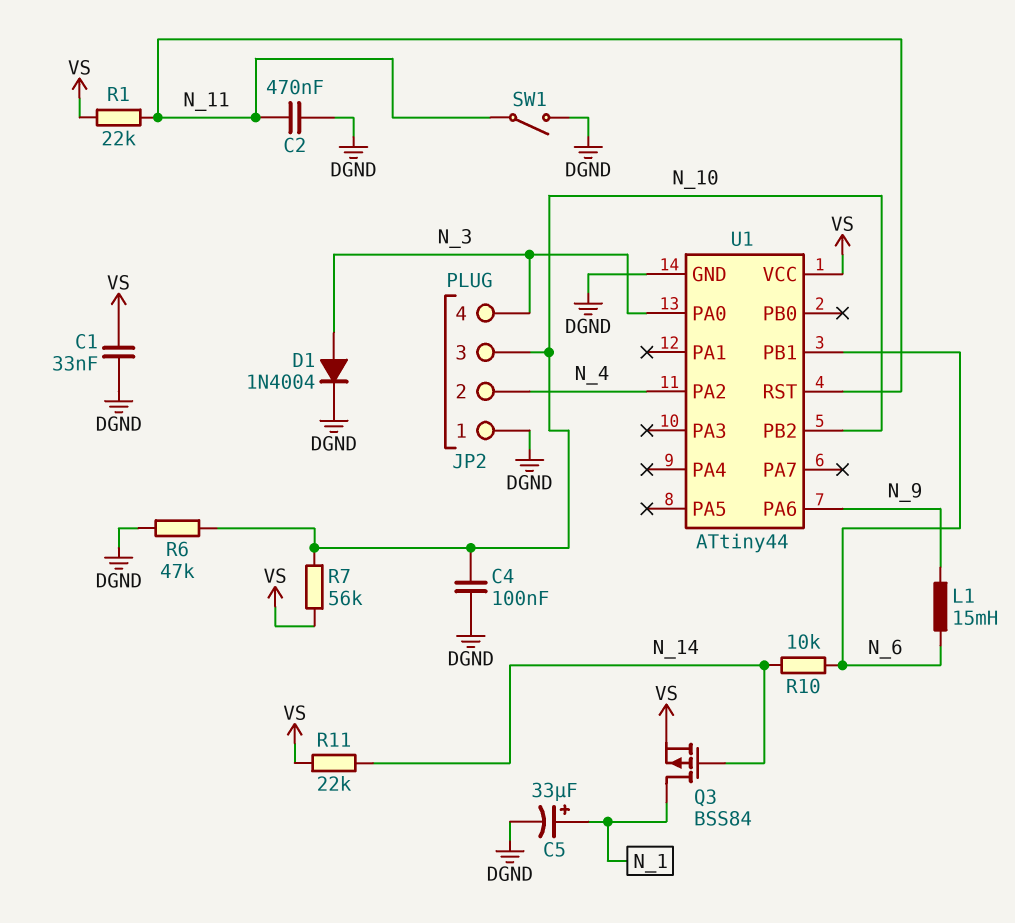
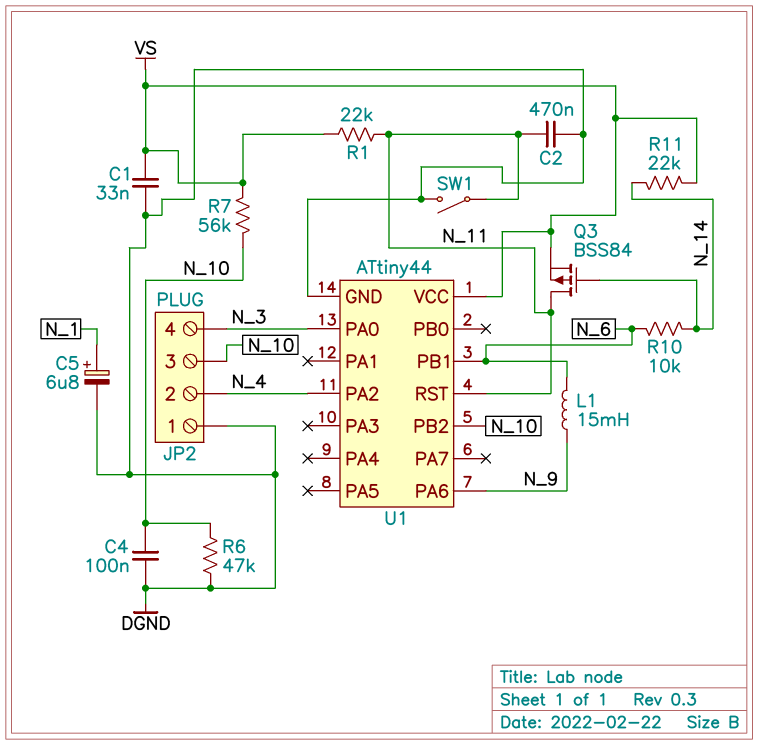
C5: 33uF (plus N_1, minus DGND) -> 6.8uF (plus N_1, minus DGND)
D1: diode 1N4004 (A N_3, K DGND) -> none
Q3: PMOS BSS84 (G N_14, D N_1, S VS) -> PMOS BSS84 (G N_14, D N_11, S VS)

